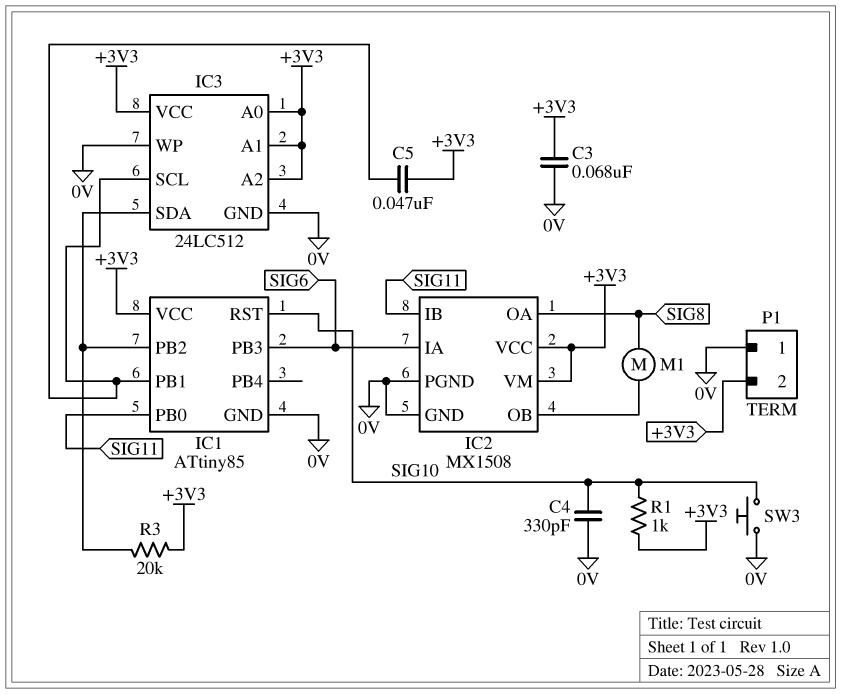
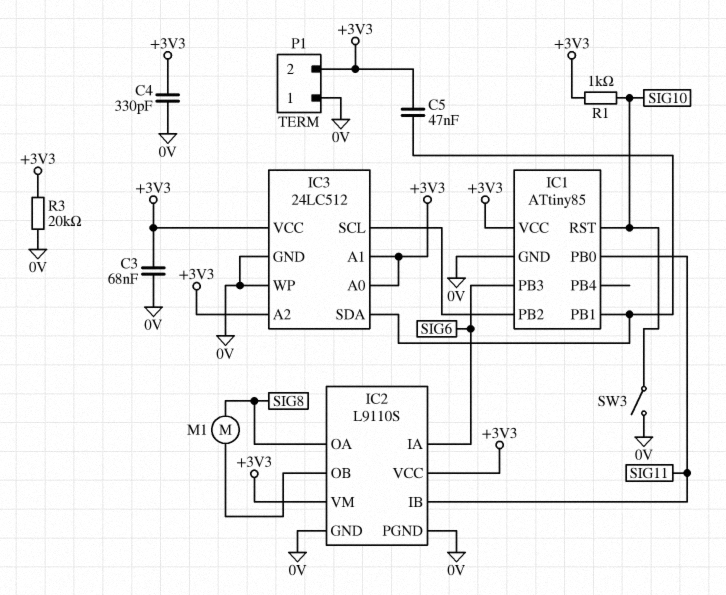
C4: 330pF (0V, SIG10) -> 330pF (+3V3, 0V)
IC2: MX1508 -> L9110S
IC3 pin SCL: IC1/PB1 -> IC1/PB2
IC3 pin SDA: IC1/PB2 -> IC1/PB1
R3: 20k (+3V3, IC1/PB2) -> 20k (+3V3, 0V)
SW3: button (0V, SIG10) -> switch (0V, SIG10)

